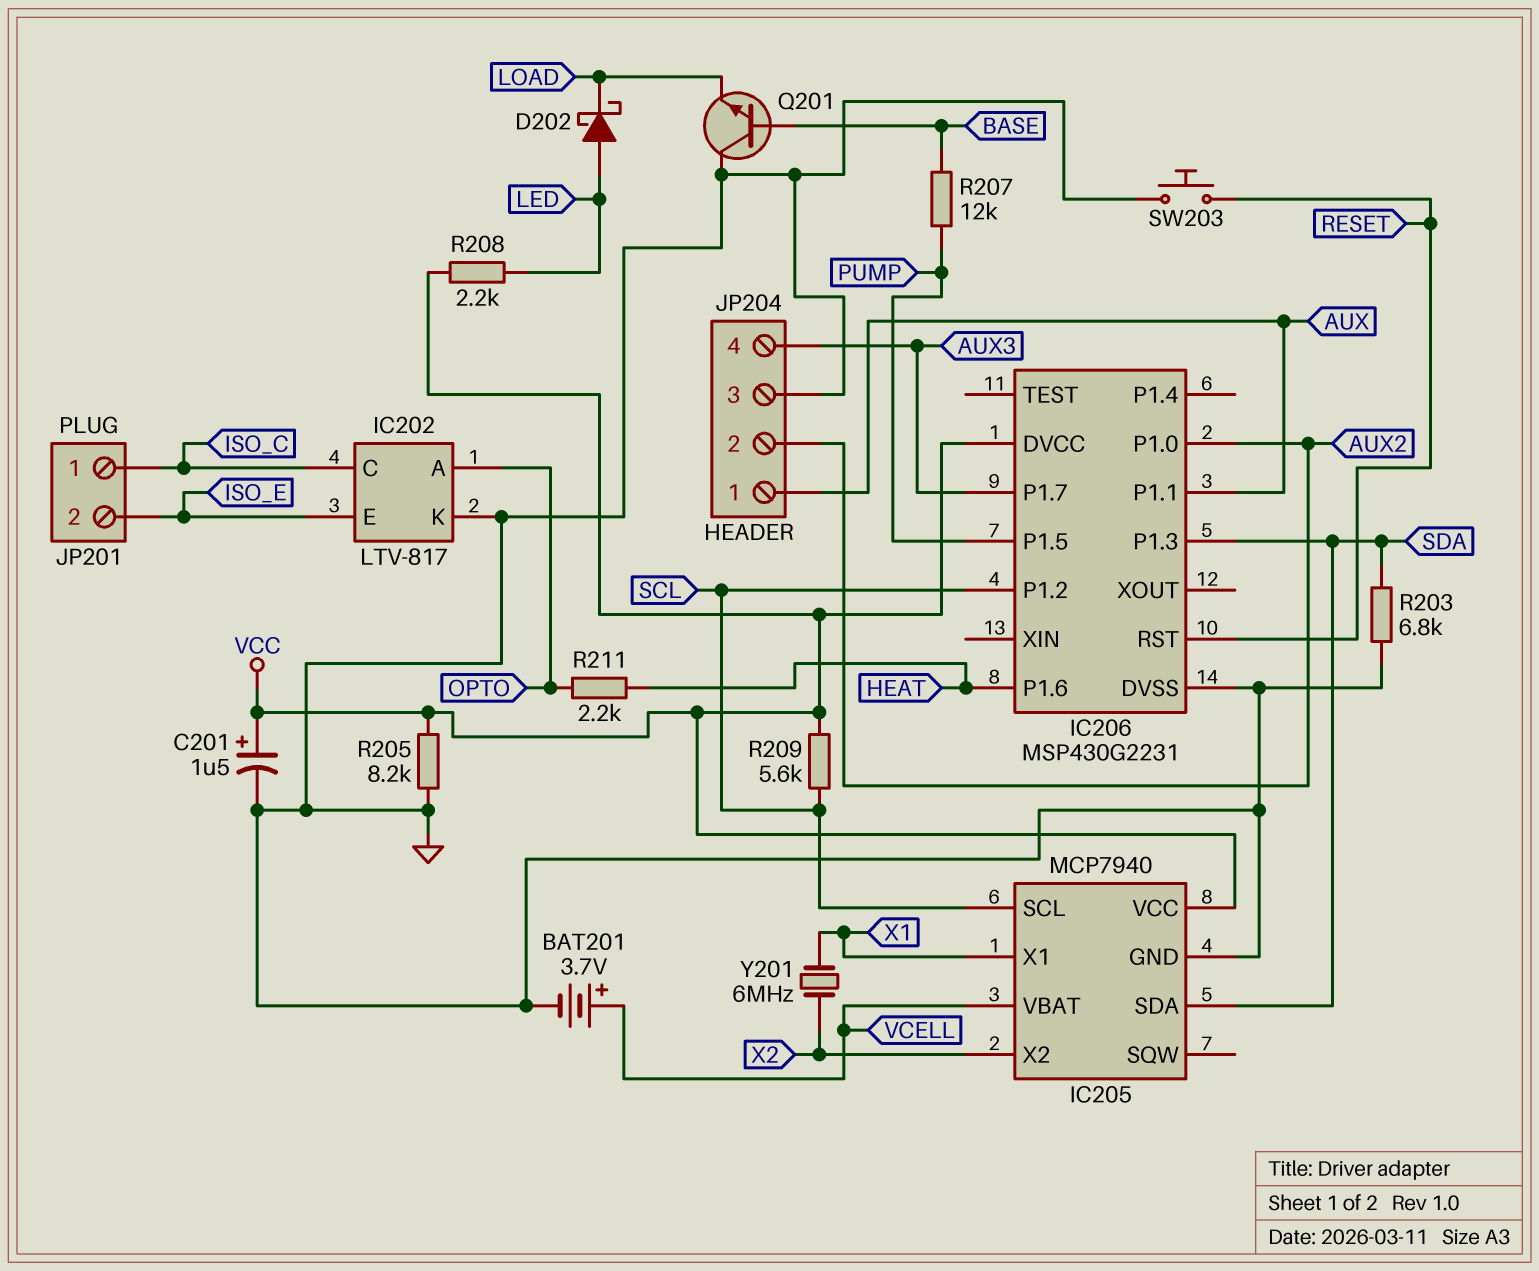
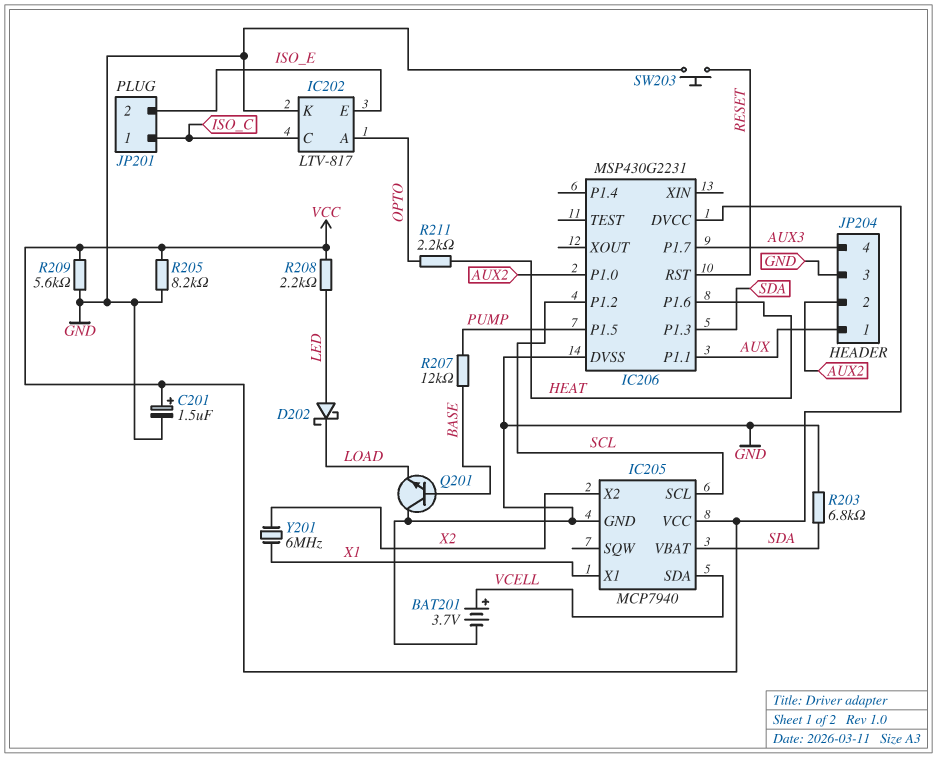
IC205 pin SDA: SDA -> VCELL
IC205 pin VBAT: VCELL -> SDA
R209: 5.6k (SCL, VCC) -> 5.6k (GND, VCC)

